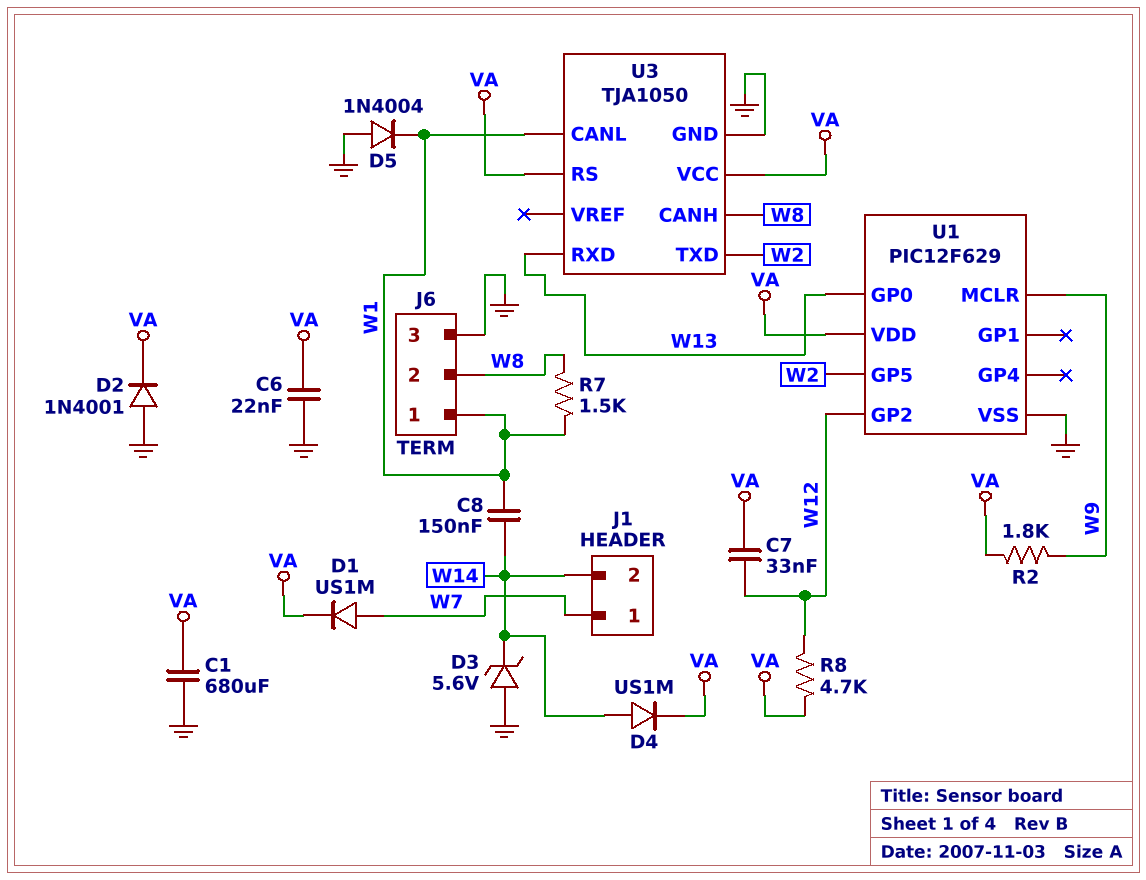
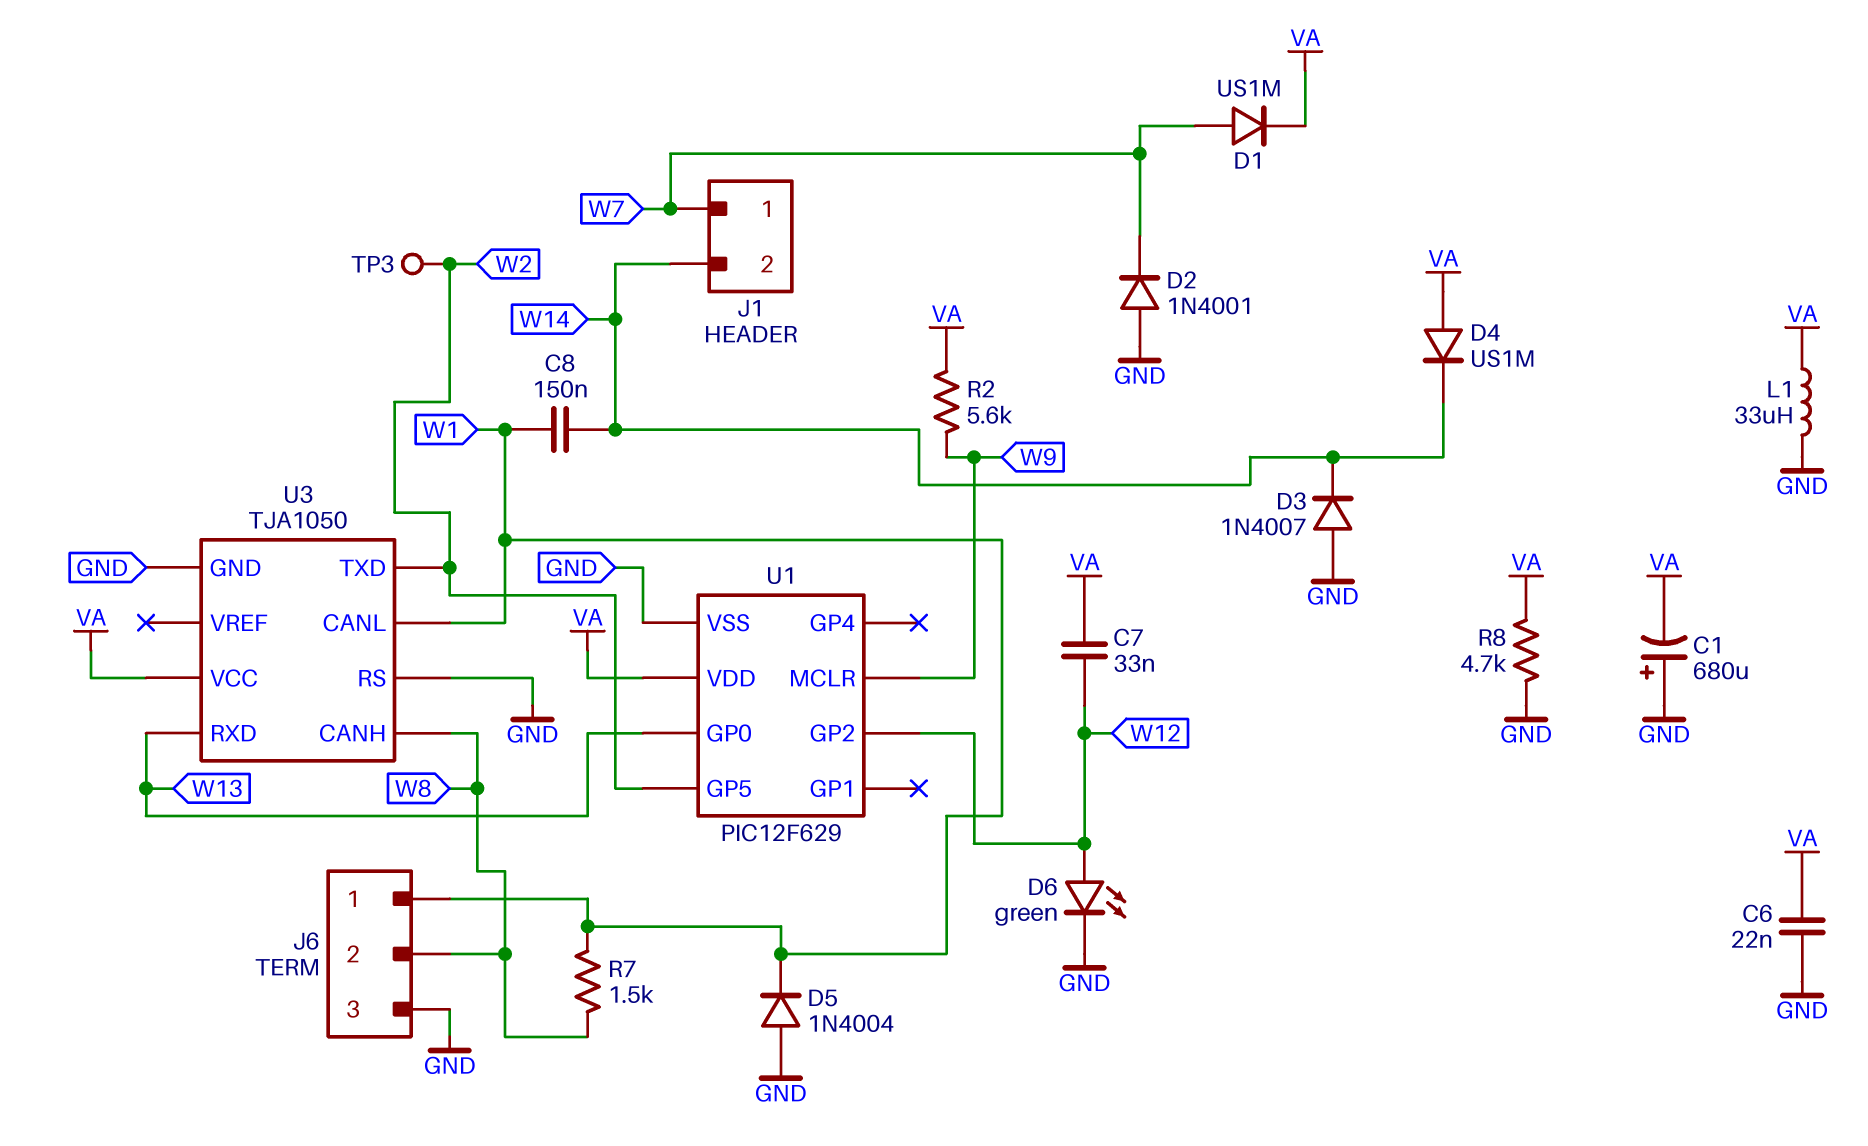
C1: 680uF (GND, VA) -> 680uF (plus GND, minus VA)
D2: diode 1N4001 (A GND, K VA) -> diode 1N4001 (A GND, K W7)
D3: zener 5.6V (A GND, K W14) -> diode 1N4007 (A GND, K W14)
D4: diode US1M (A W14, K VA) -> diode US1M (A VA, K W14)
D6: none -> LED green (A W12, K GND)
L1: none -> 33uH (GND, VA)
R2: 1.8k (VA, W9) -> 5.6k (VA, W9)
R8: 4.7k (VA, W12) -> 4.7k (GND, VA)
TP3: none -> test point (W2)
U3 pin RS: VA -> GND

